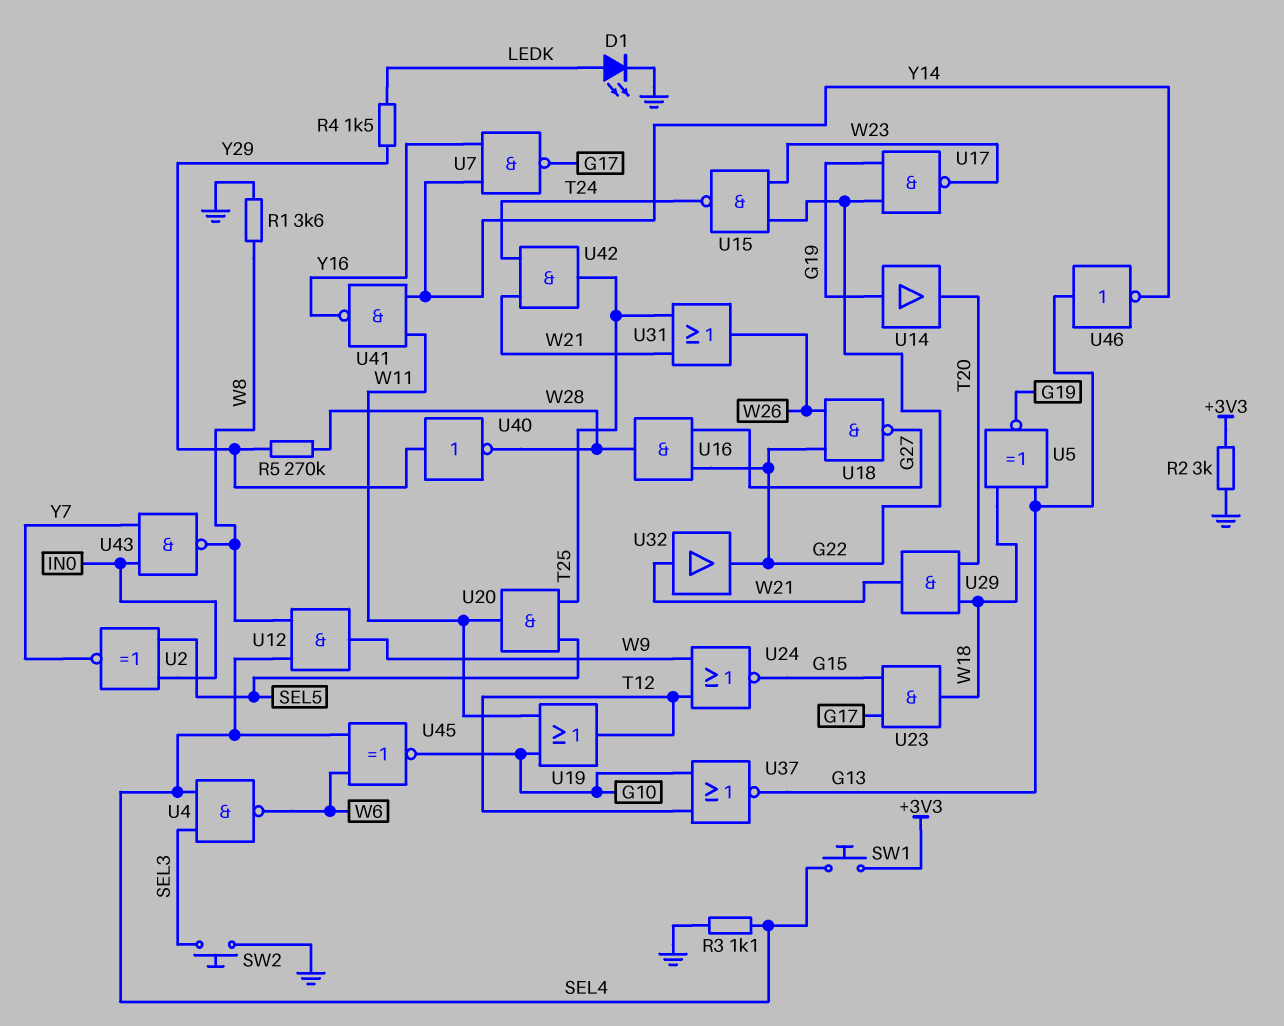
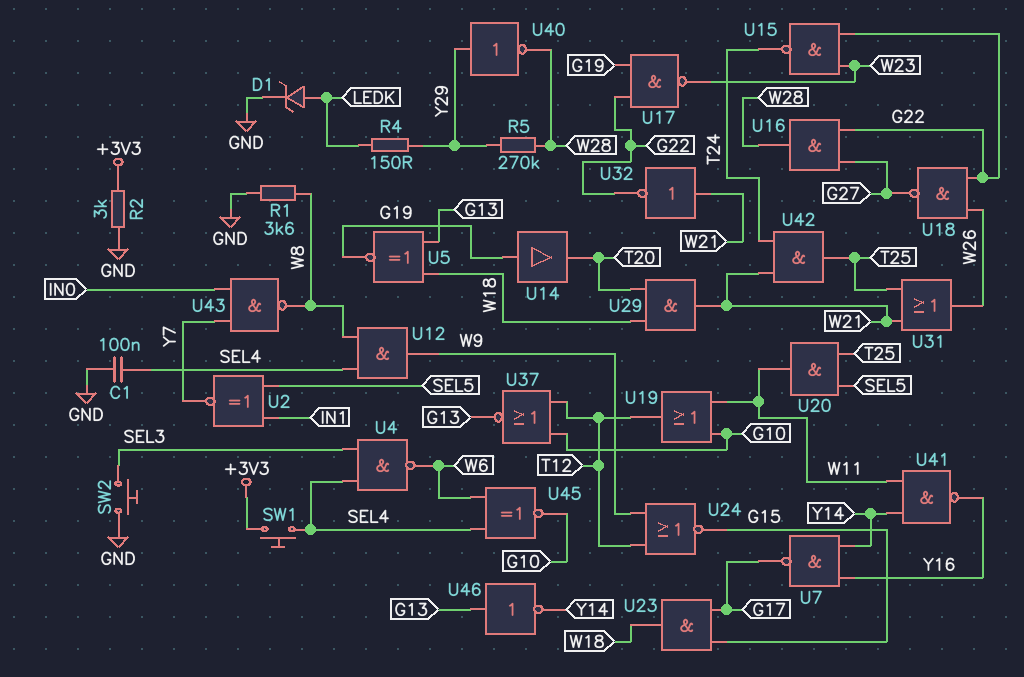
C1: none -> 100nF (GND, SEL4)
D1: LED (A LEDK, K GND) -> zener (A LEDK, K GND)
R3: 1.1k (GND, SEL4) -> none
R4: 1.5k (LEDK, Y29) -> 150 (LEDK, Y29)
U2: XNOR (in IN0, in SEL5, out Y7) -> XNOR (in IN1, in SEL5, out Y7)
U32: buffer (in W21, out G22) -> NOT (in W21, out G22)

